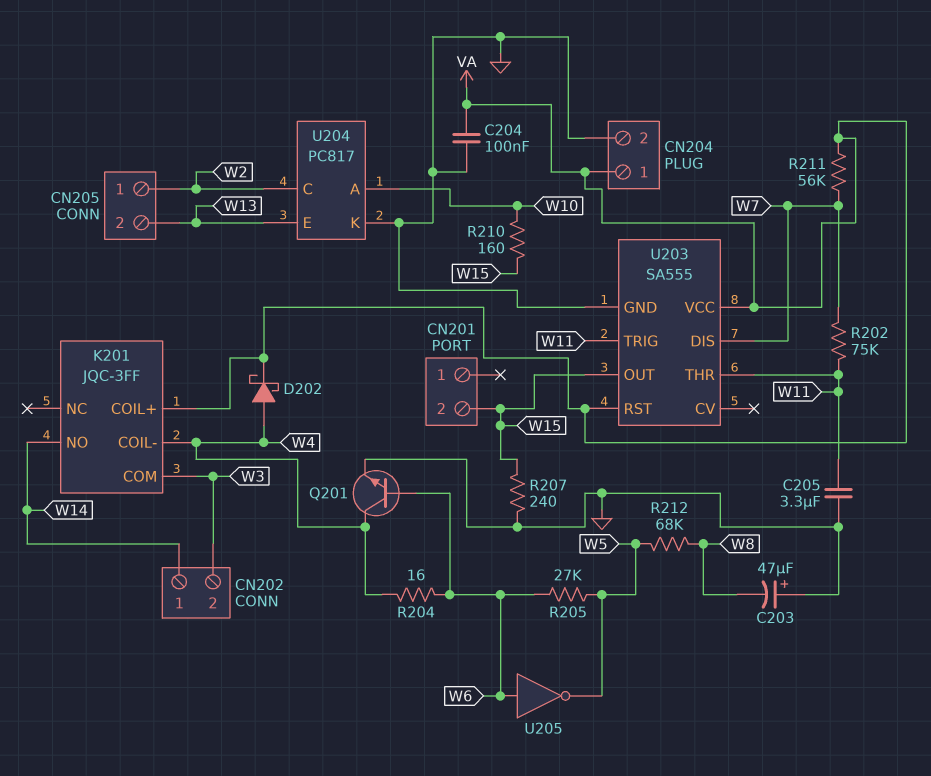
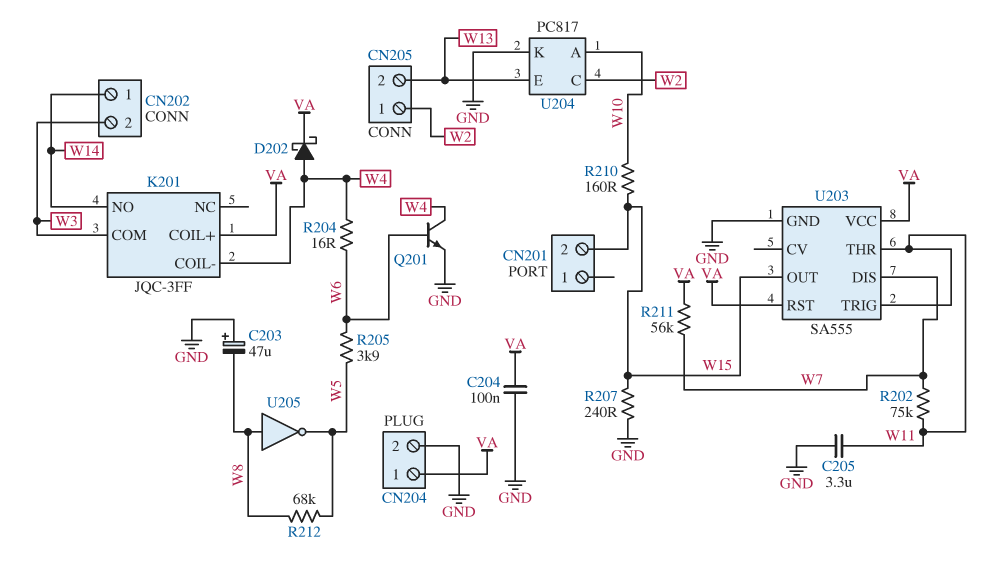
R205: 27k (W5, W6) -> 3.9k (W5, W6)
U205: NOT (in W6, out W5) -> NOT (in W8, out W5)

